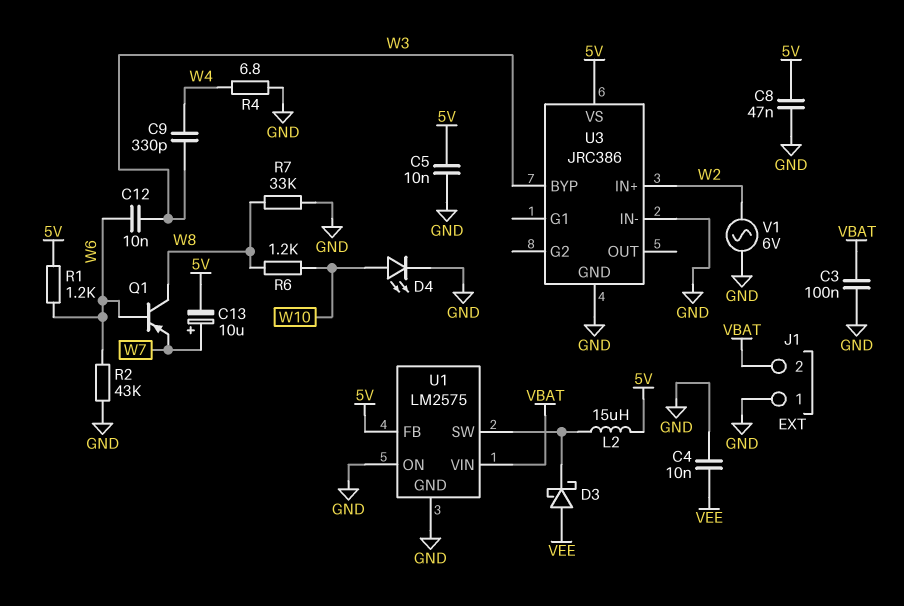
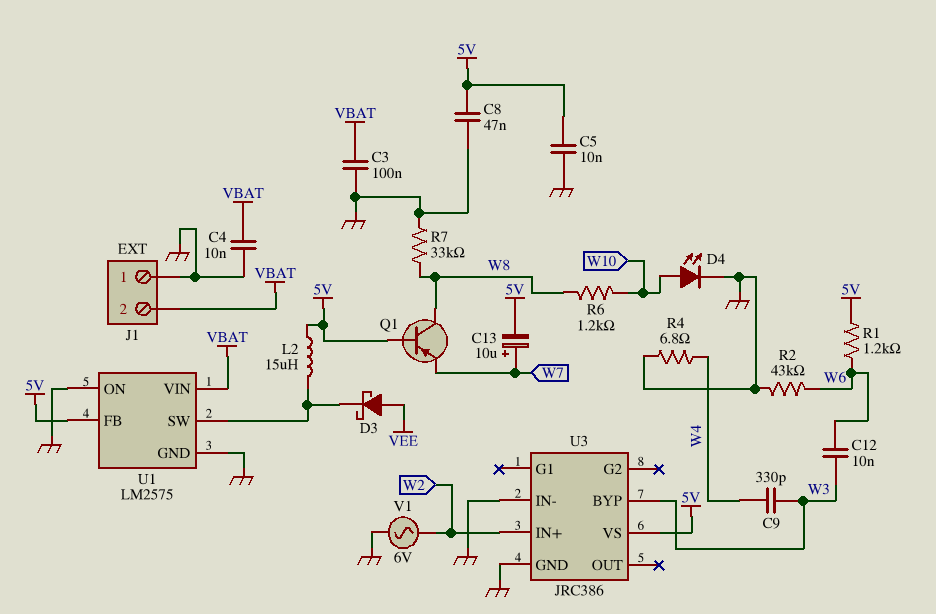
C4: 10nF (GND, VEE) -> 10nF (GND, VBAT)
Q1: PNP (B W6, C W8, E W7) -> PNP (B 5V, C W8, E W7)

